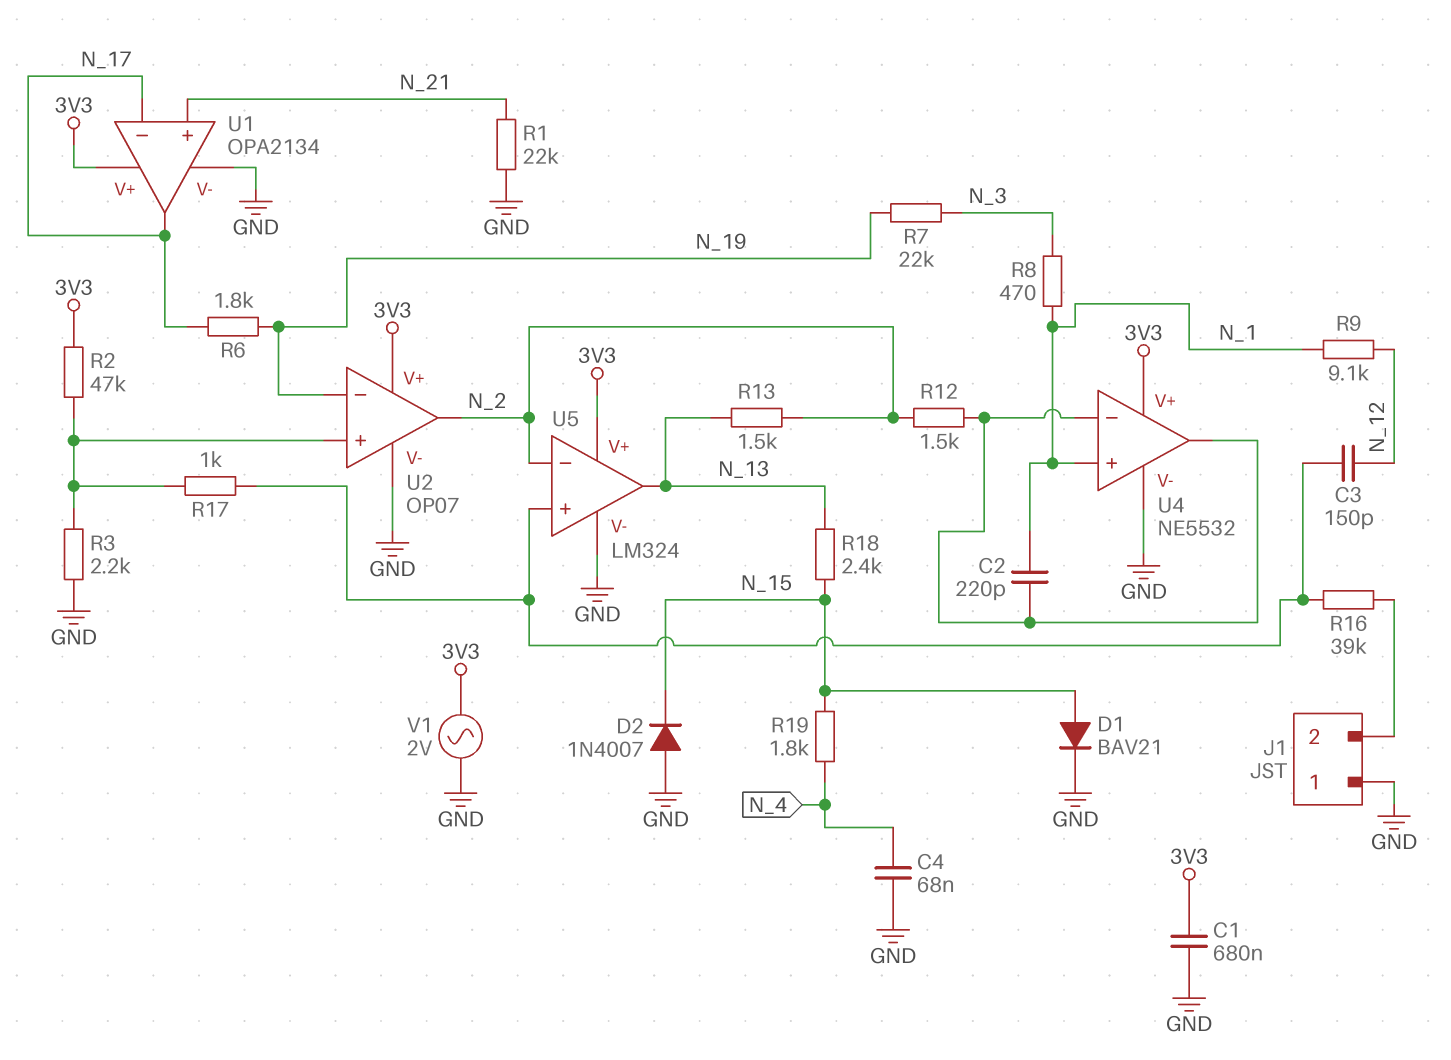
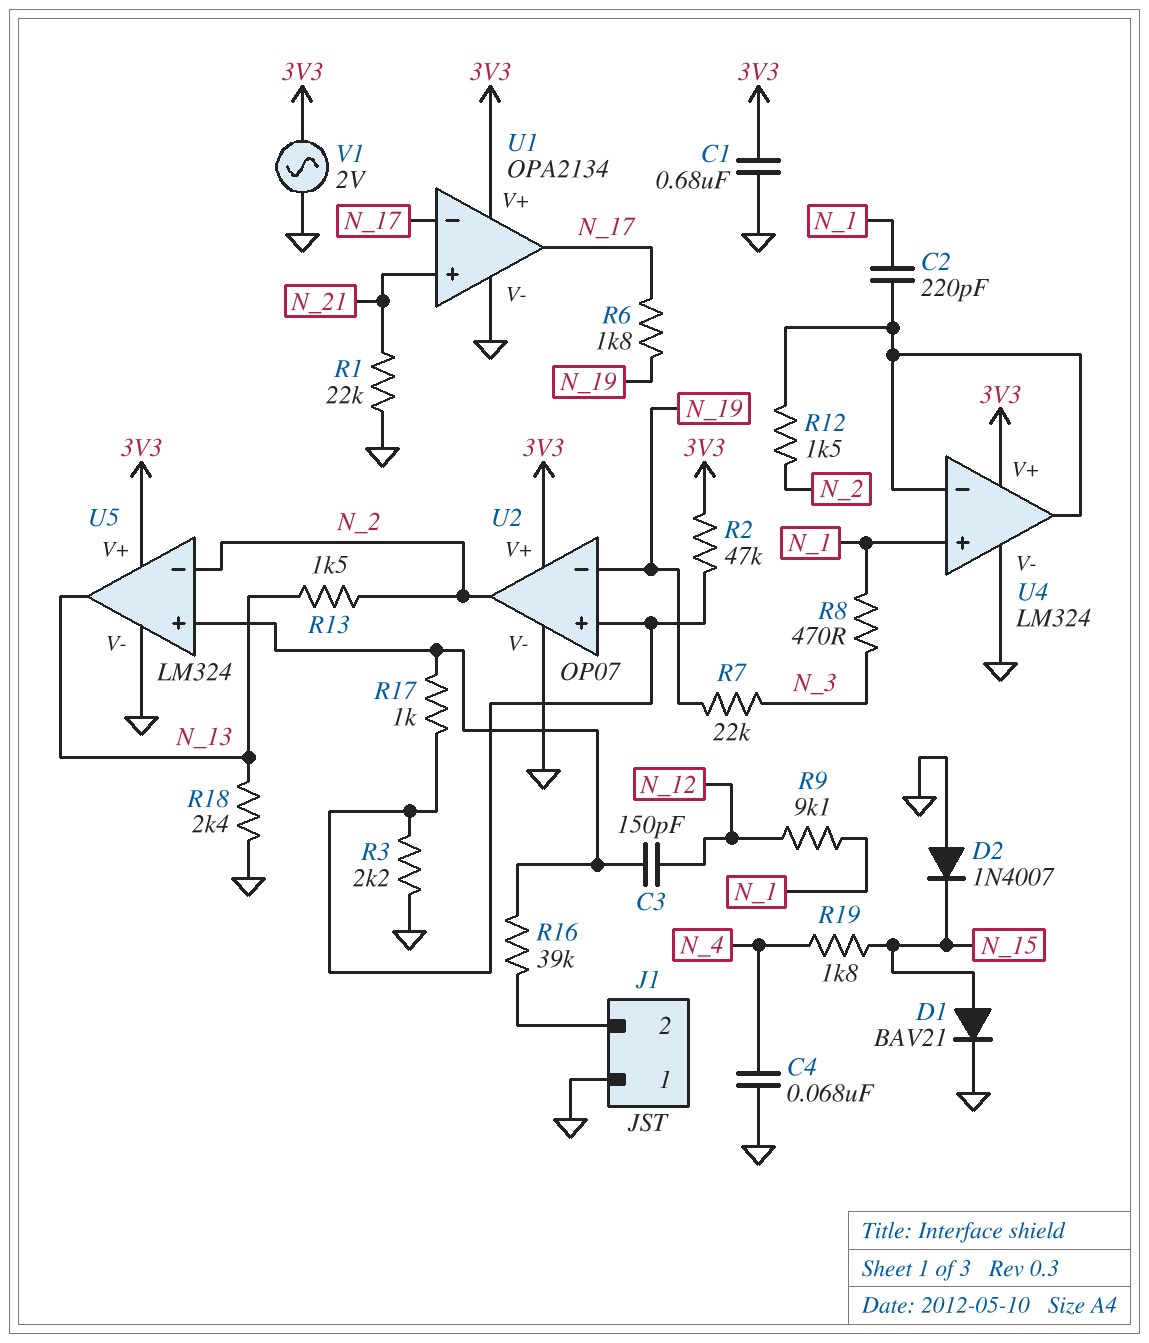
R18: 2.4k (N_13, N_15) -> 2.4k (GND, N_13)
U4: NE5532 -> LM324

